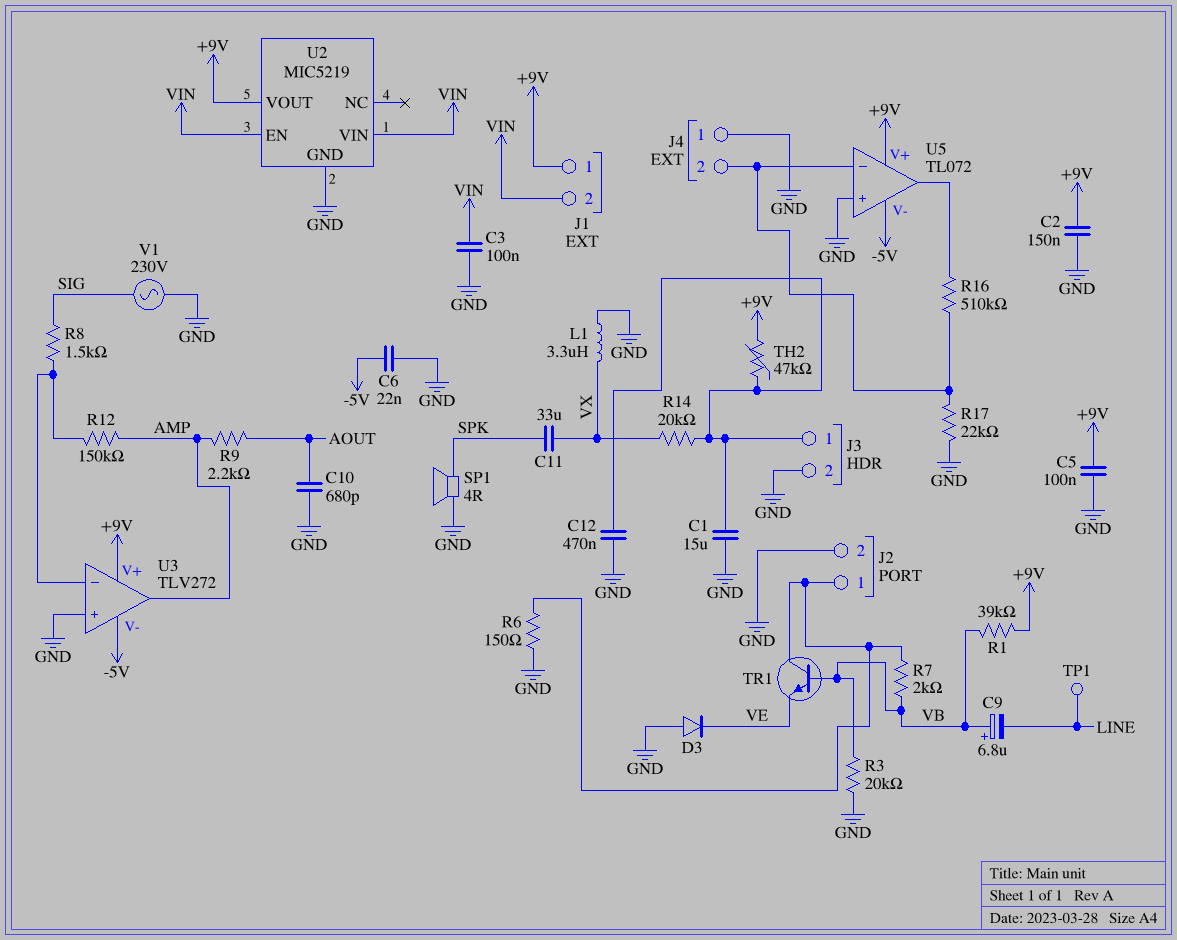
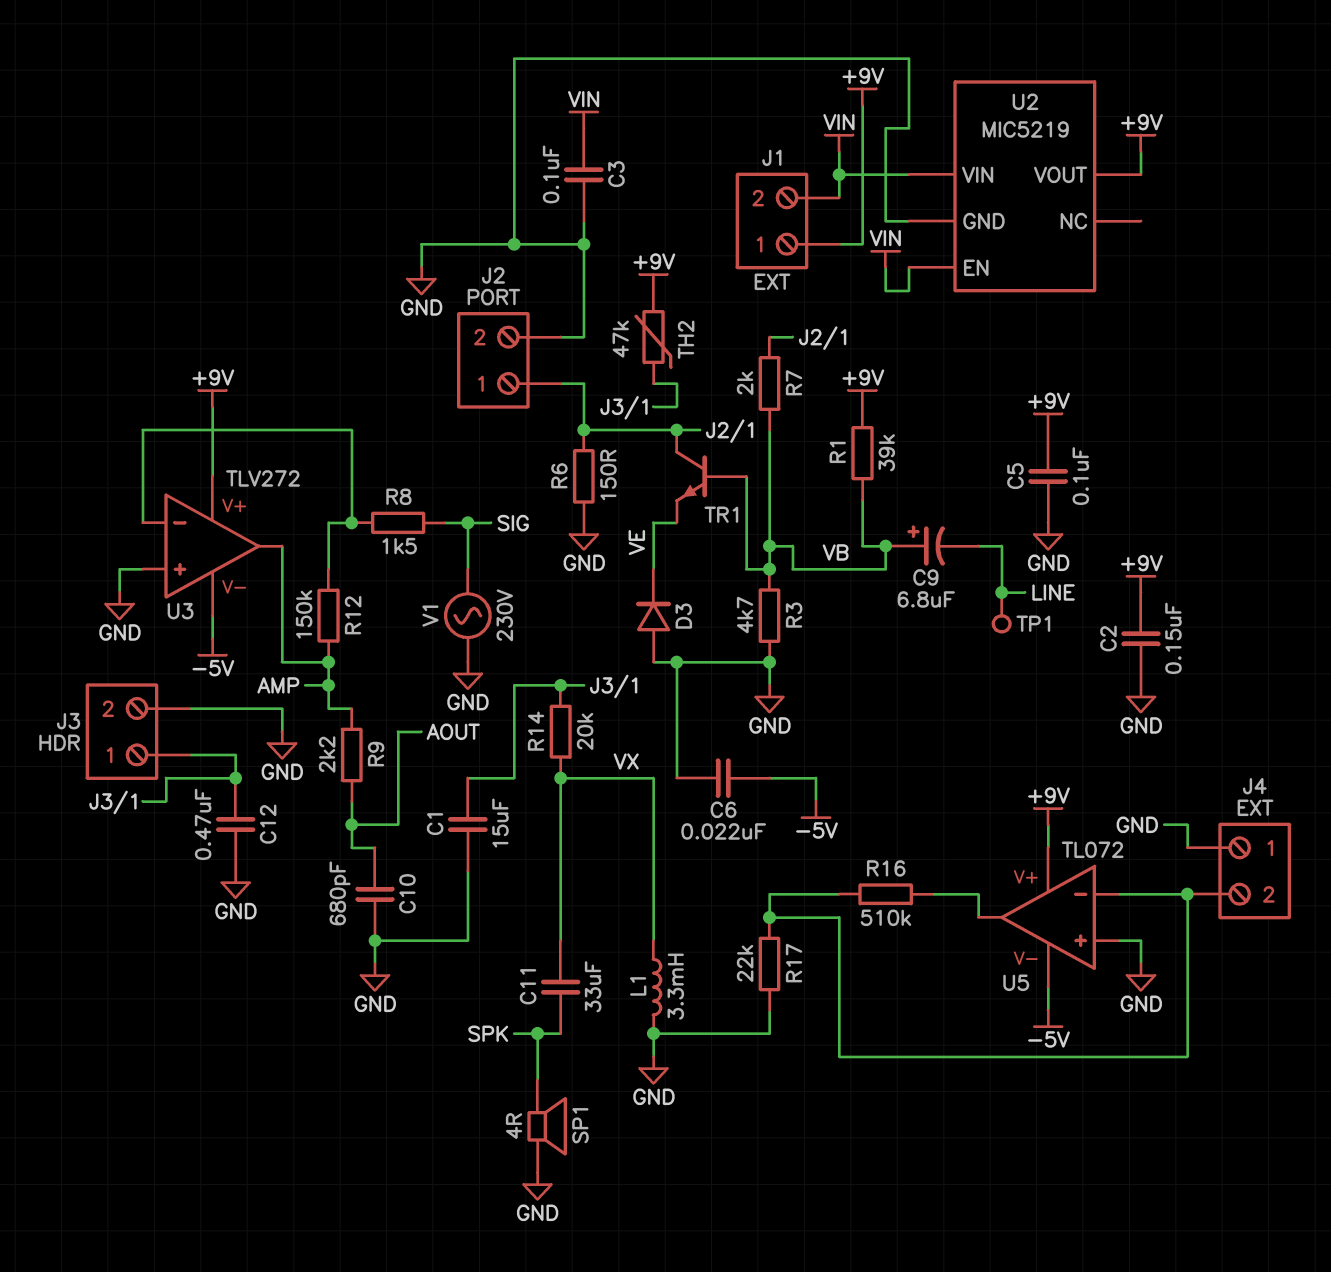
L1: 3.3uH (GND, VX) -> 3.3mH (GND, VX)
R3: 20k (GND, VB) -> 4.7k (GND, VB)

